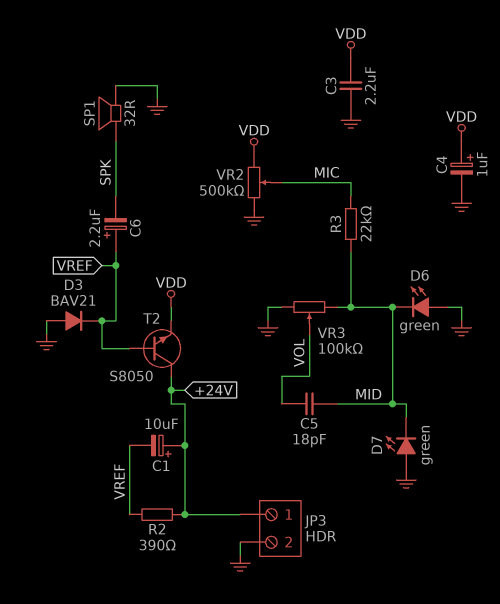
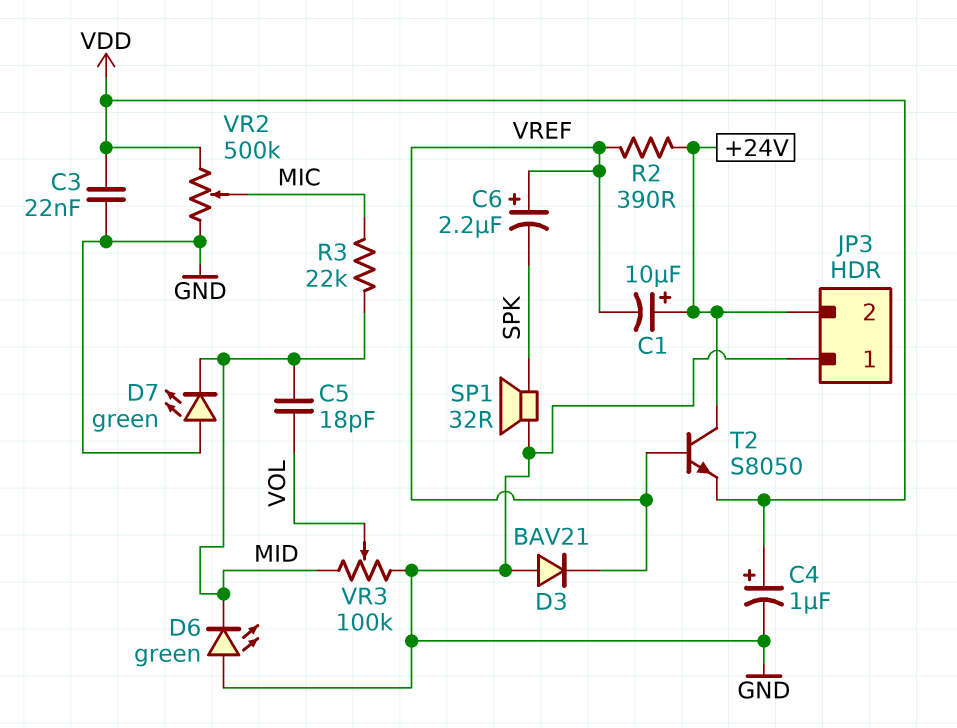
C3: 2.2uF (GND, VDD) -> 22nF (GND, VDD)
JP3 pin 1: +24V -> GND
JP3 pin 2: GND -> +24V

